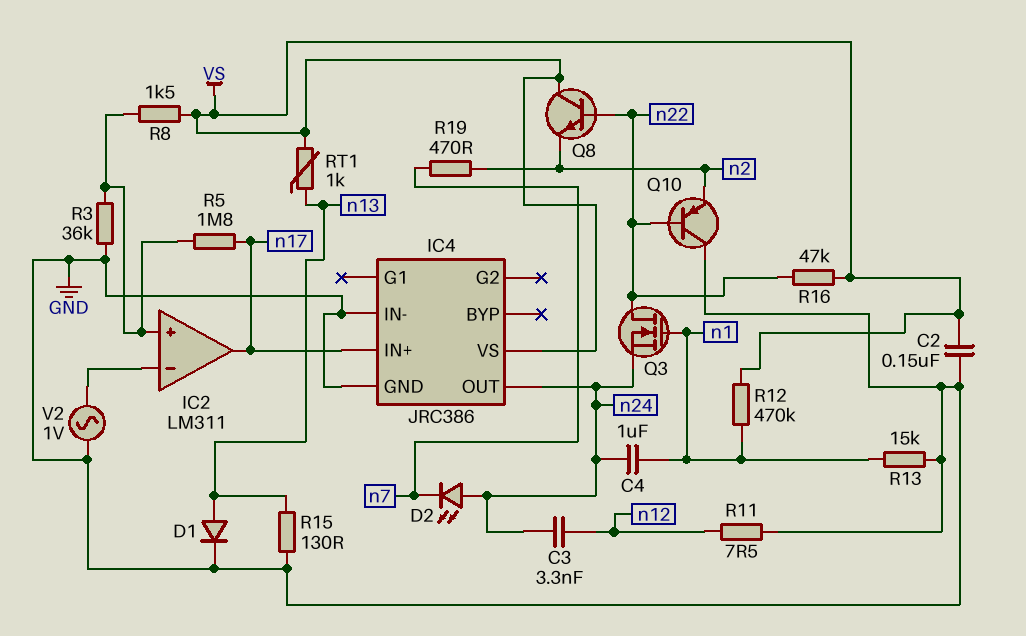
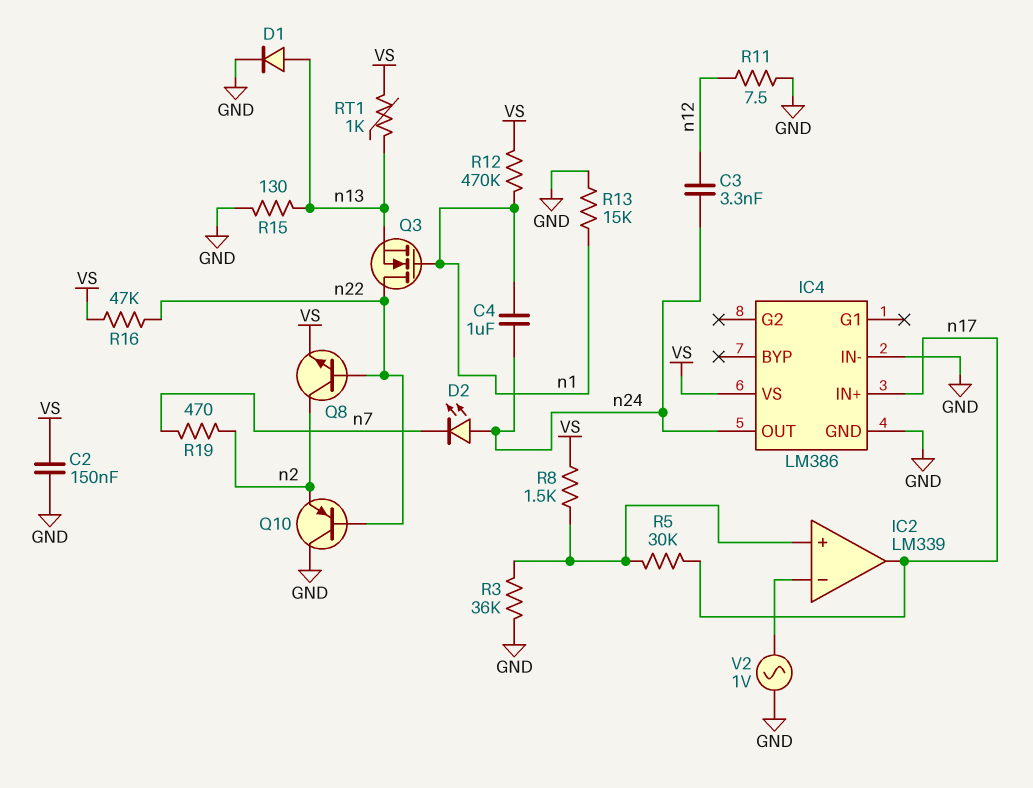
IC2: LM311 -> LM339
IC4: JRC386 -> LM386
Q3: NMOS (G n1, D n22, S n24) -> NMOS (G n1, D n22, S n13)
Q8: NPN (B n22, C VS, E n2) -> NPN (B n22, C n2, E VS)
R5: 1.8M (IC2/in+, n17) -> 30k (IC2/in+, n17)

